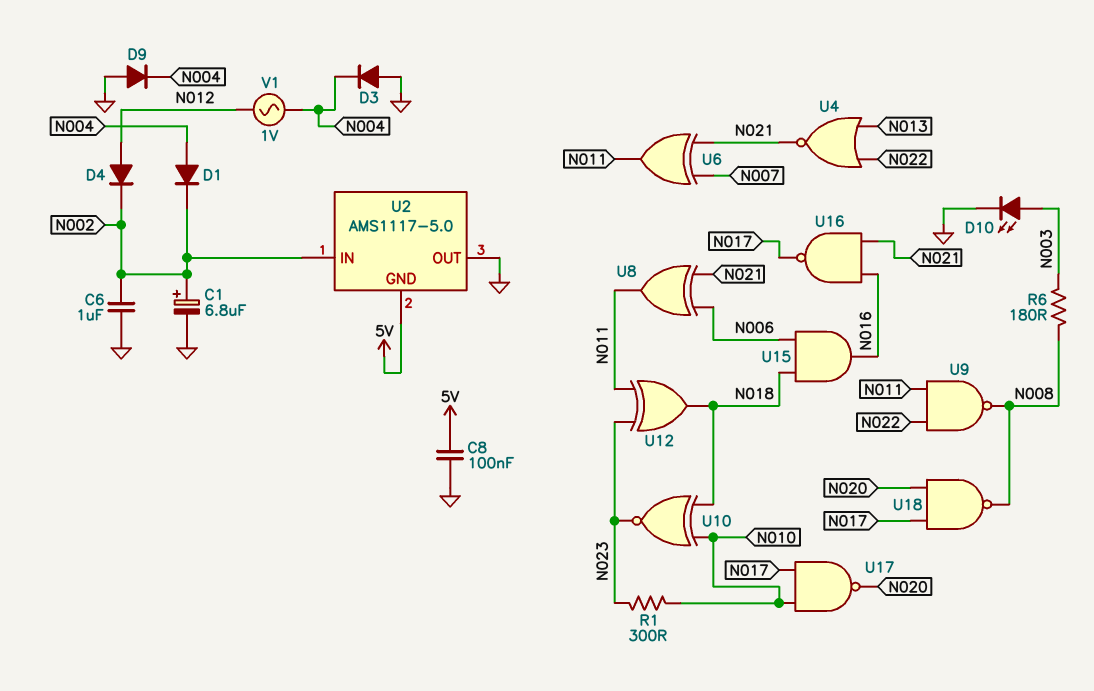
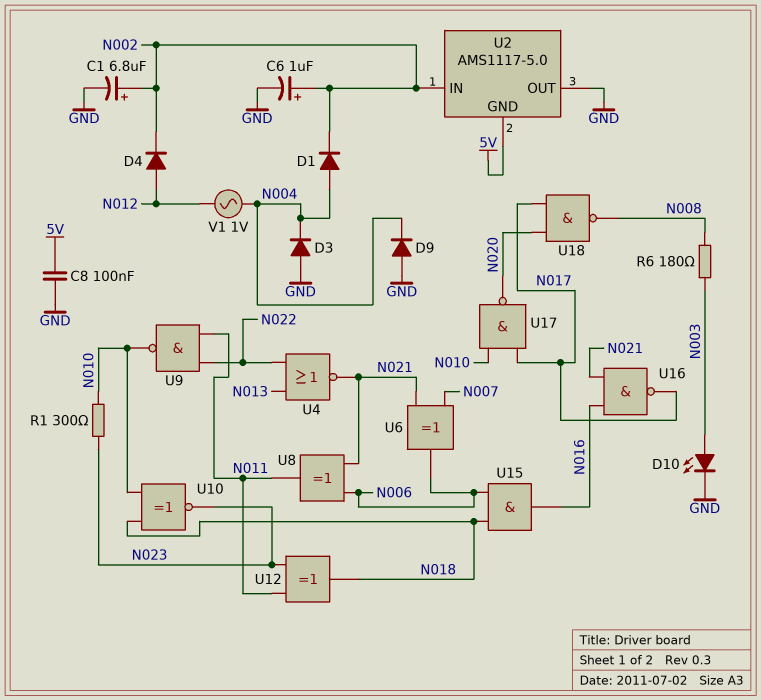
C6: 1uF (GND, N002) -> 1uF (plus N002, minus GND)
U6: XOR (in N007, in N021, out N011) -> XOR (in N007, in N021, out N006)
U9: NAND (in N011, in N022, out N008) -> NAND (in N011, in N022, out N010)

